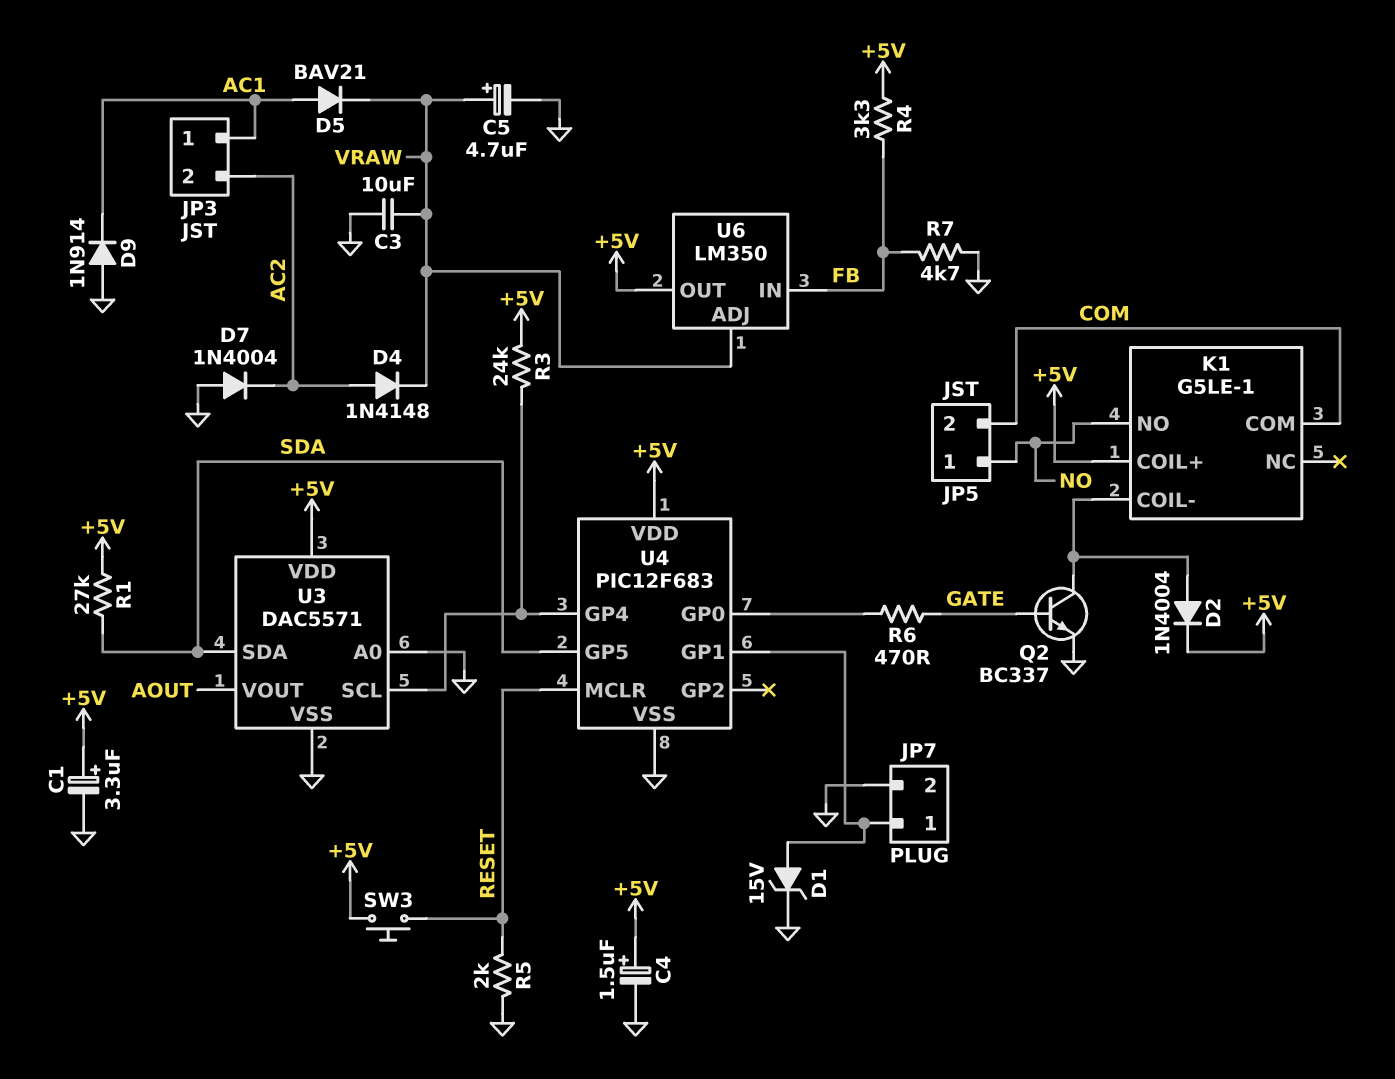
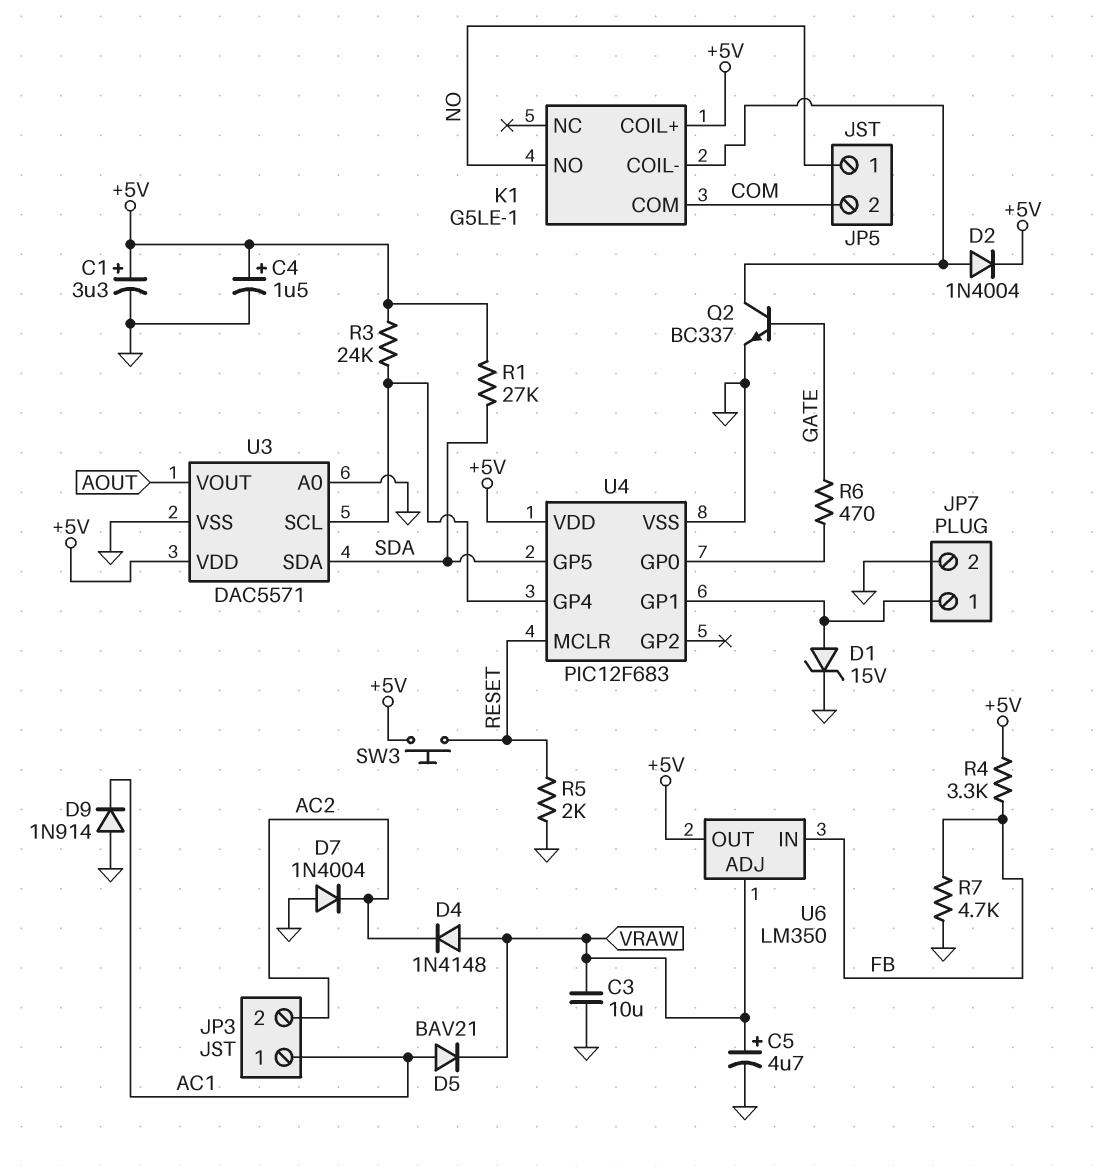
D4: diode 1N4148 (A AC2, K VRAW) -> diode 1N4148 (A VRAW, K AC2)

